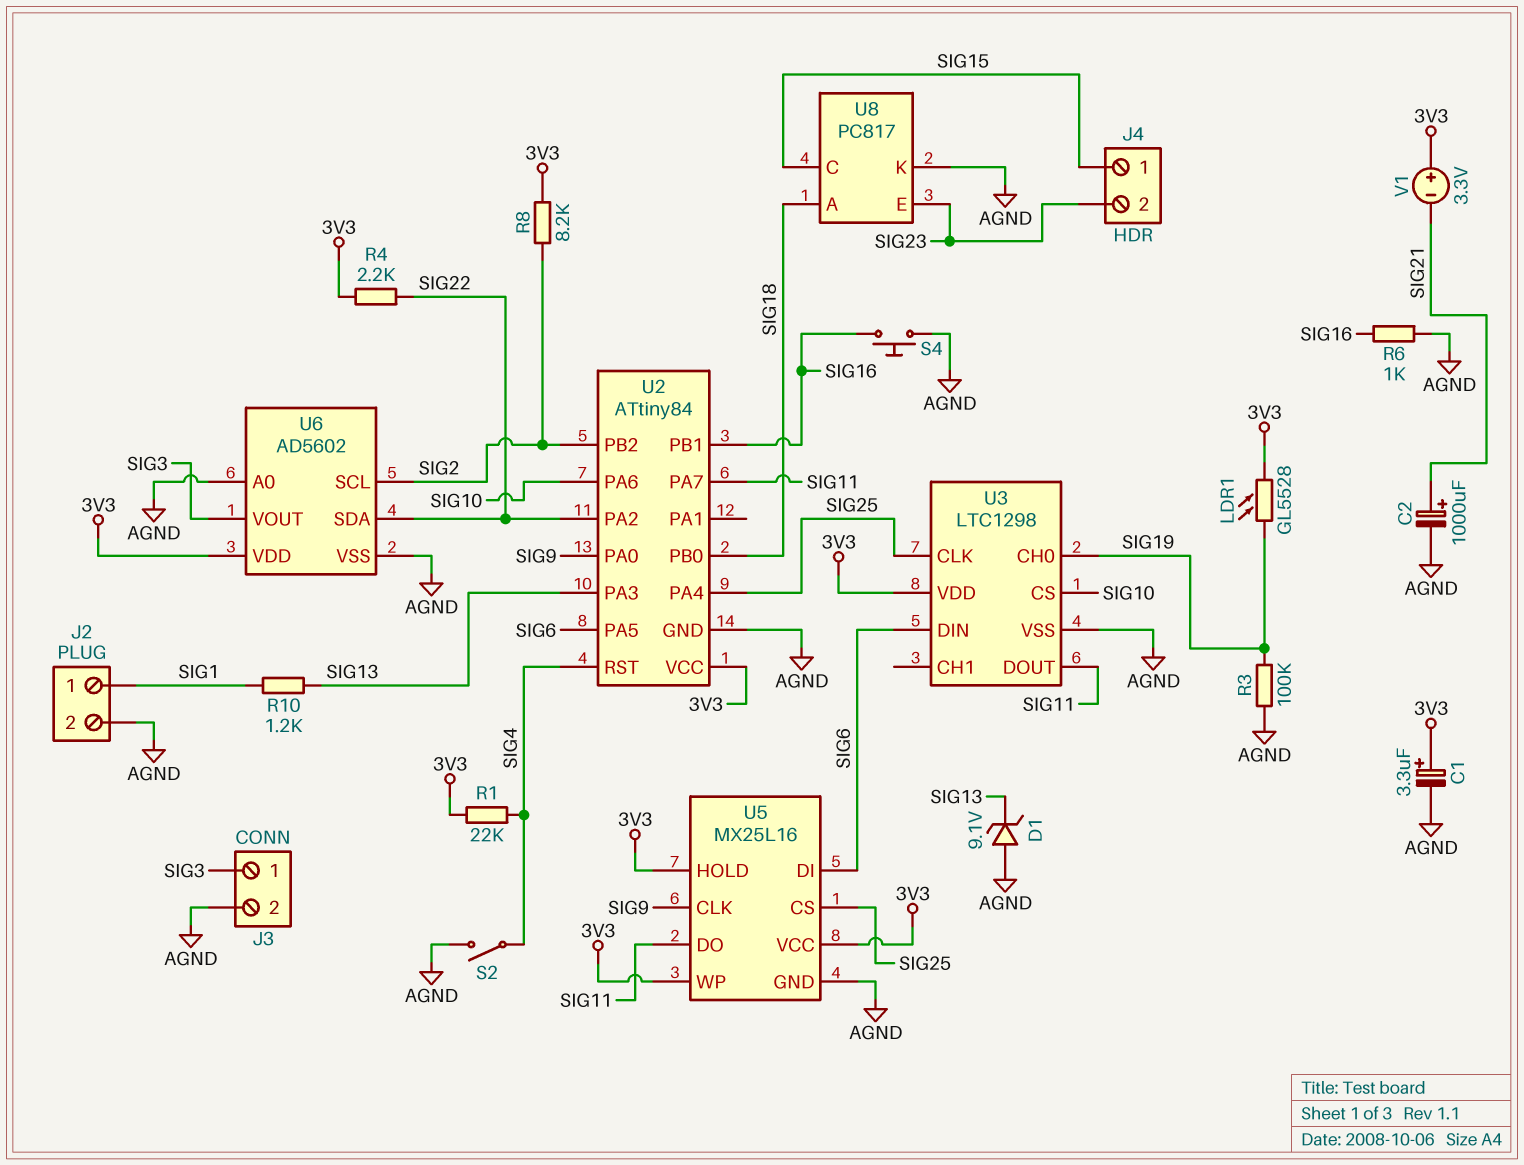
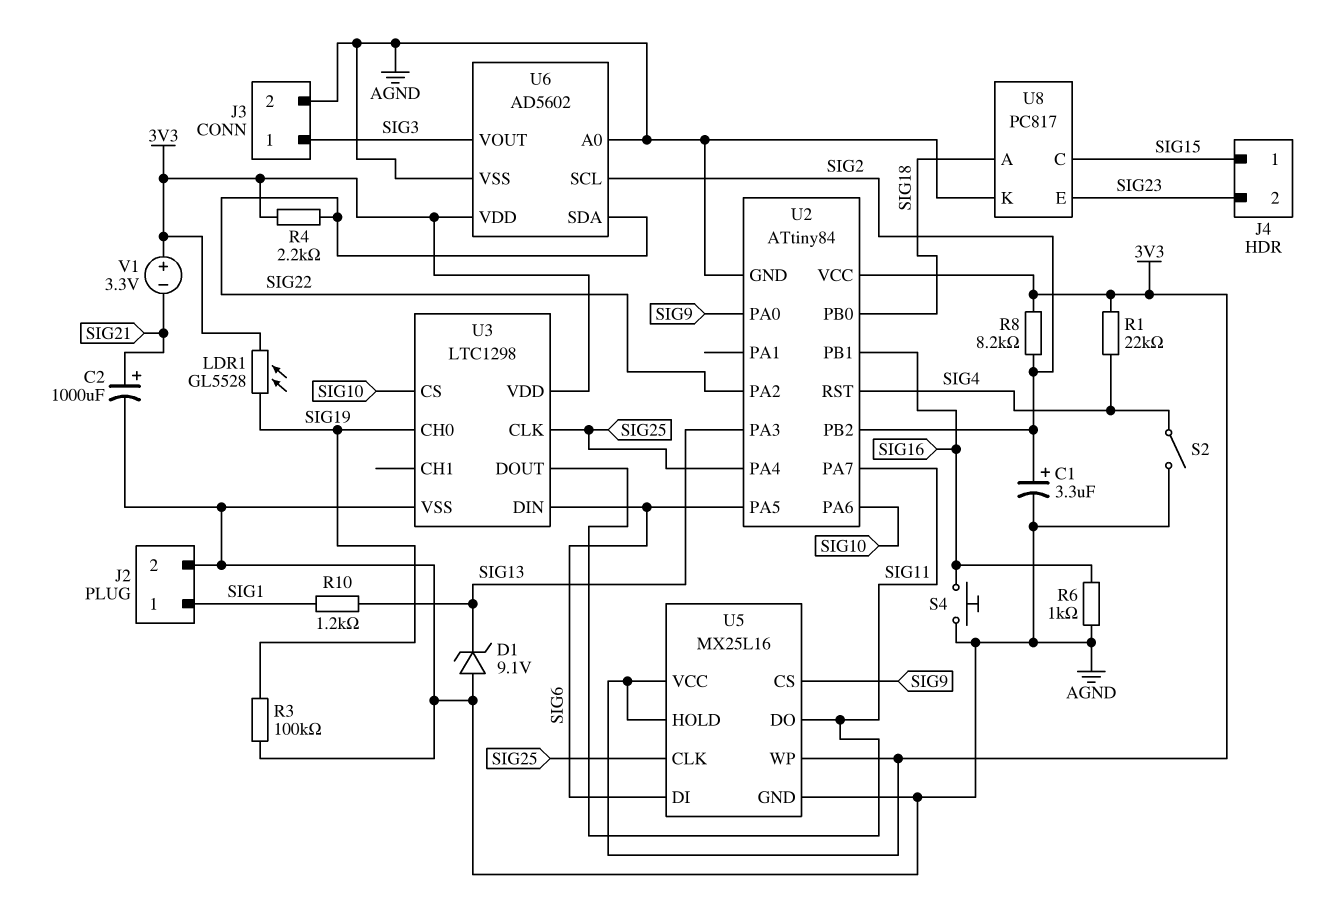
C1: 3.3uF (plus 3V3, minus AGND) -> 3.3uF (plus SIG2, minus AGND)
U5 pin CLK: SIG9 -> SIG25
U5 pin CS: SIG25 -> SIG9

